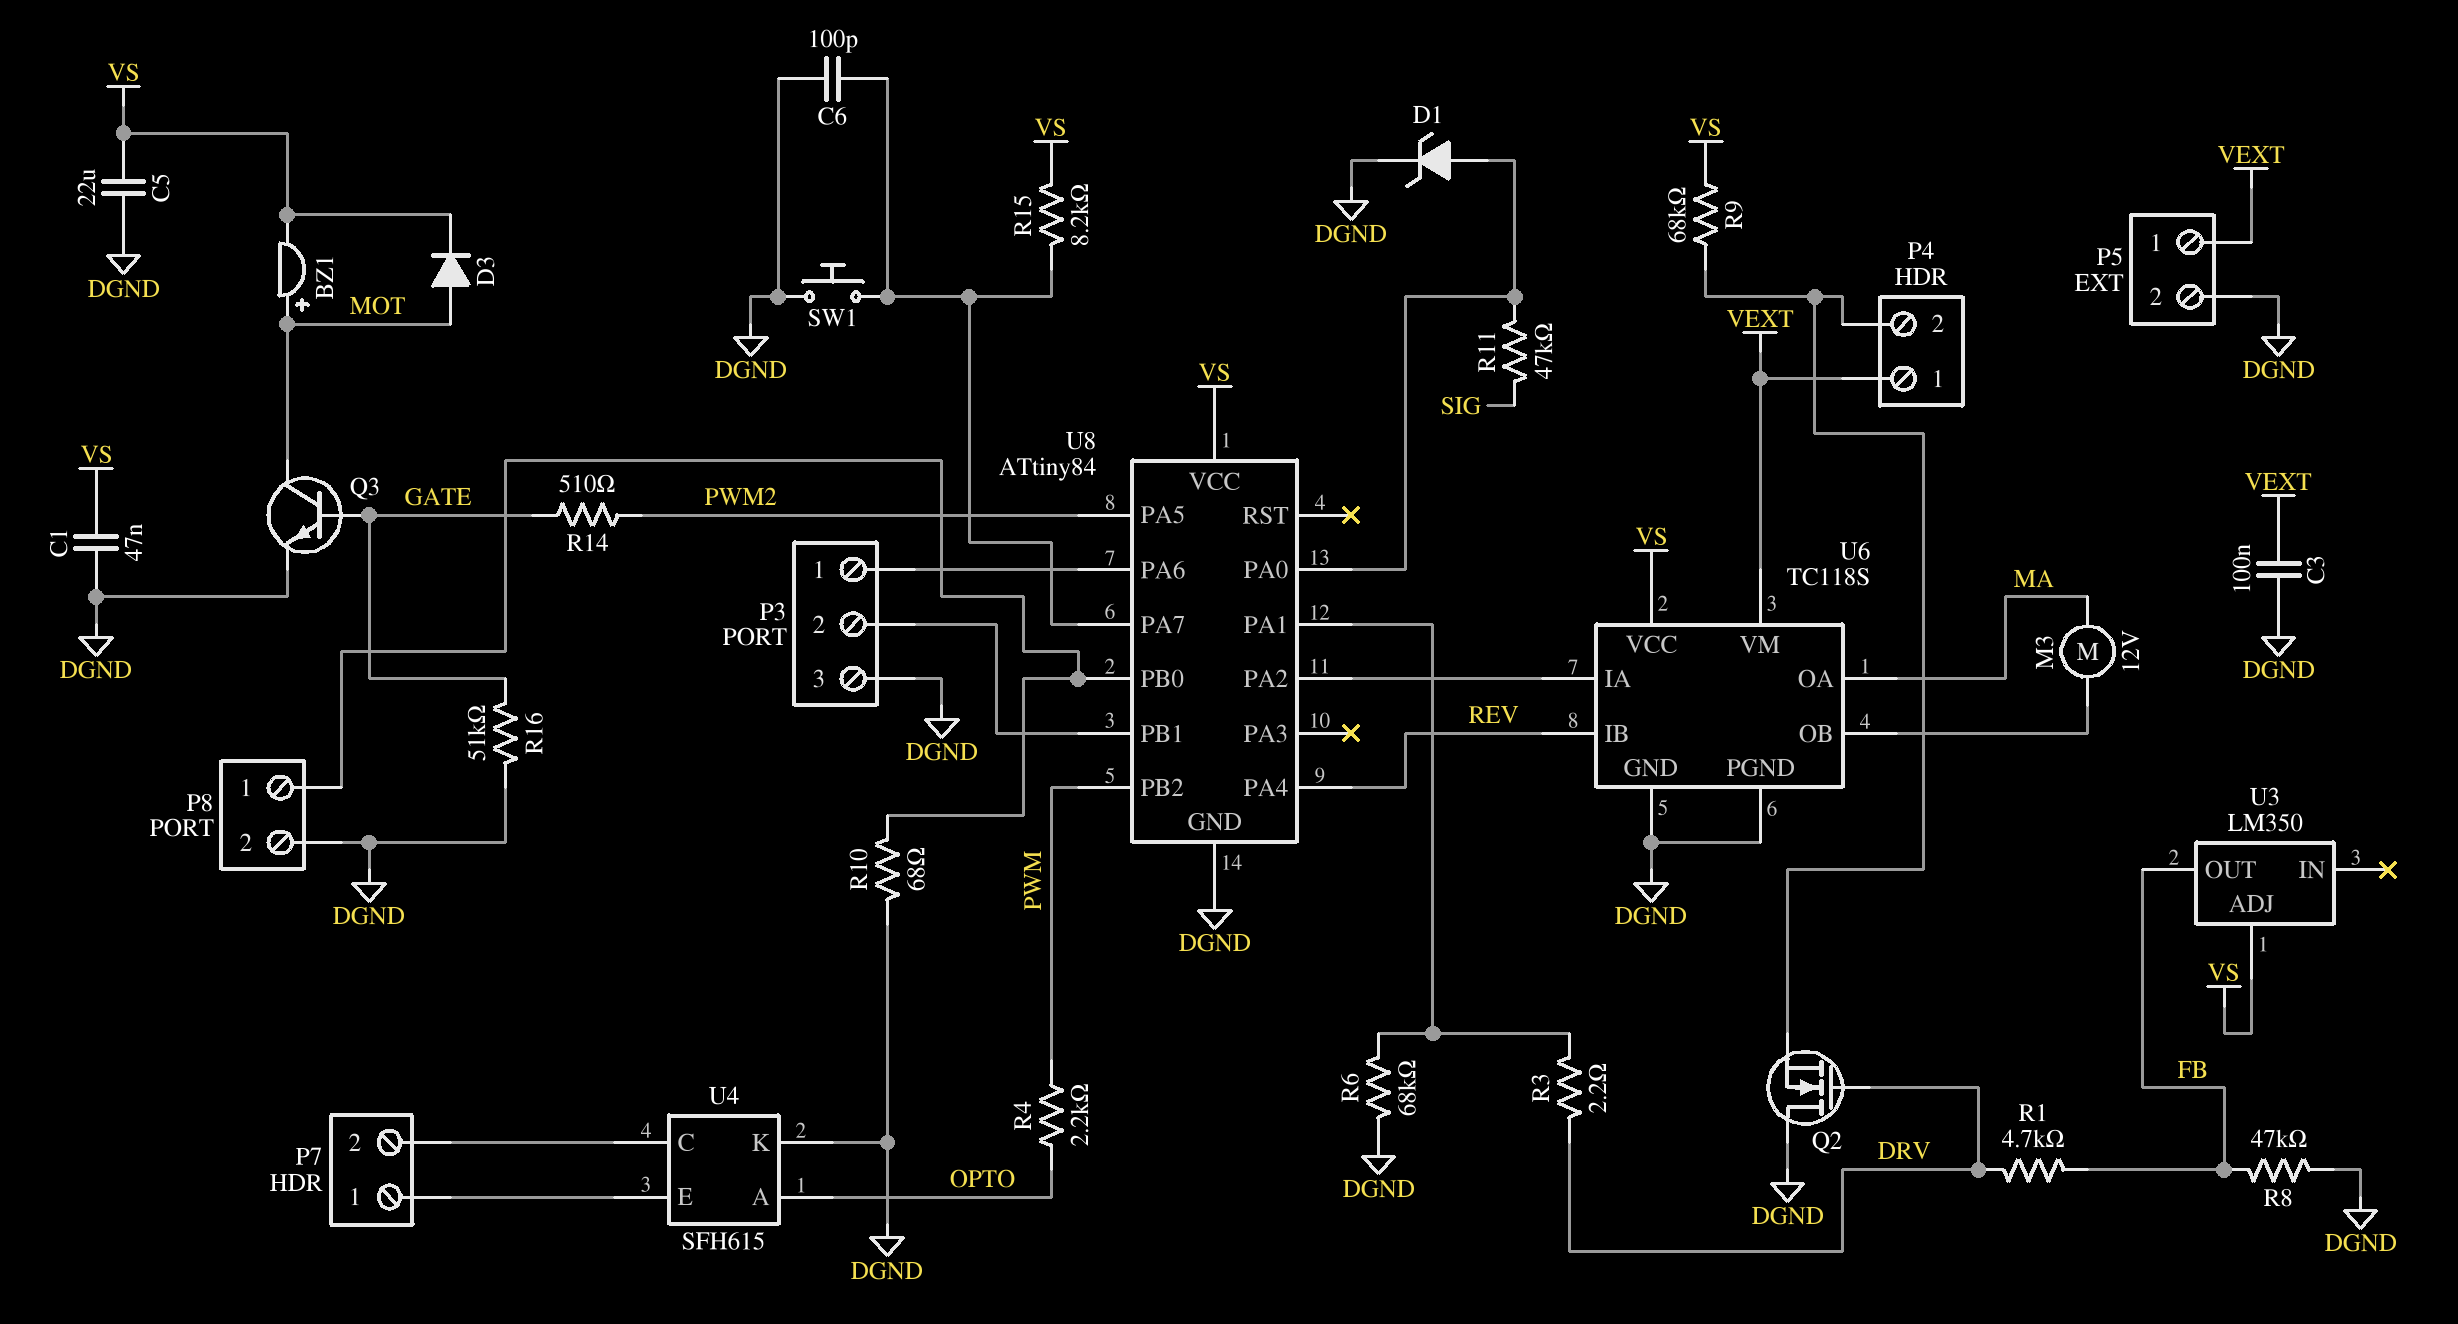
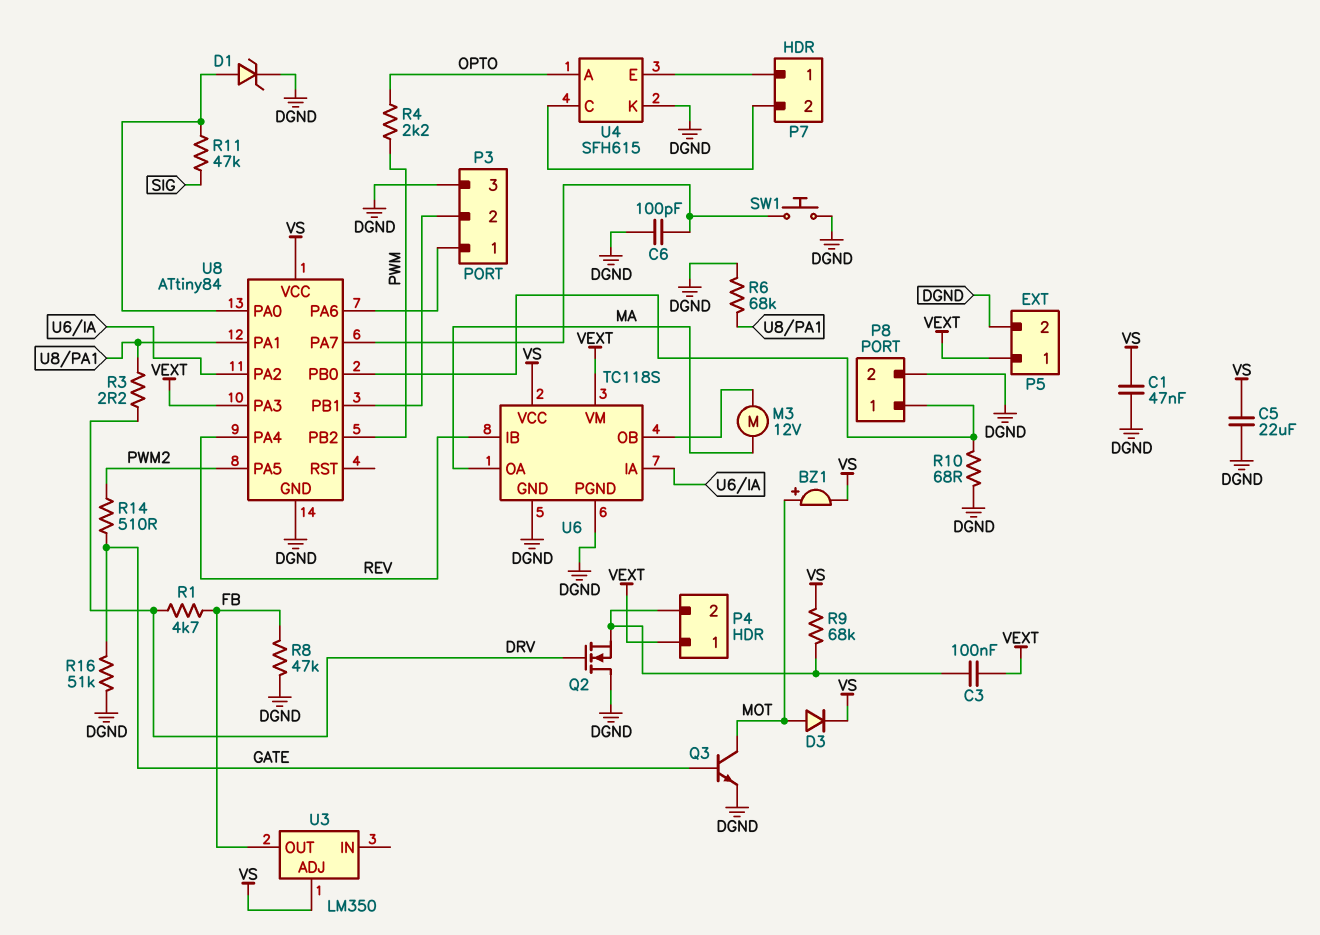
C3: 100nF (DGND, VEXT) -> 100nF (P4/2, VEXT)
R15: 8.2k (U8/PA7, VS) -> none
U8 pin PA3: none -> VEXT

